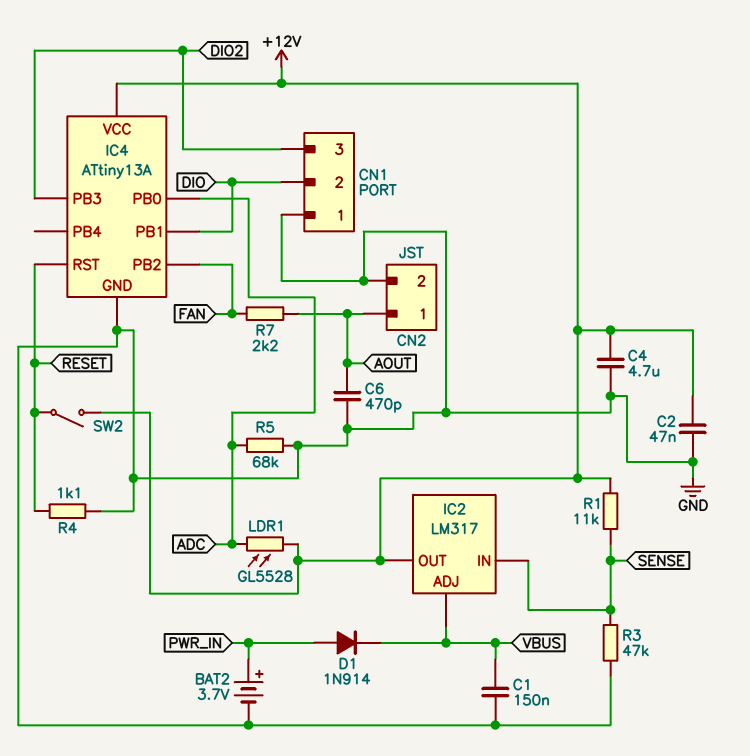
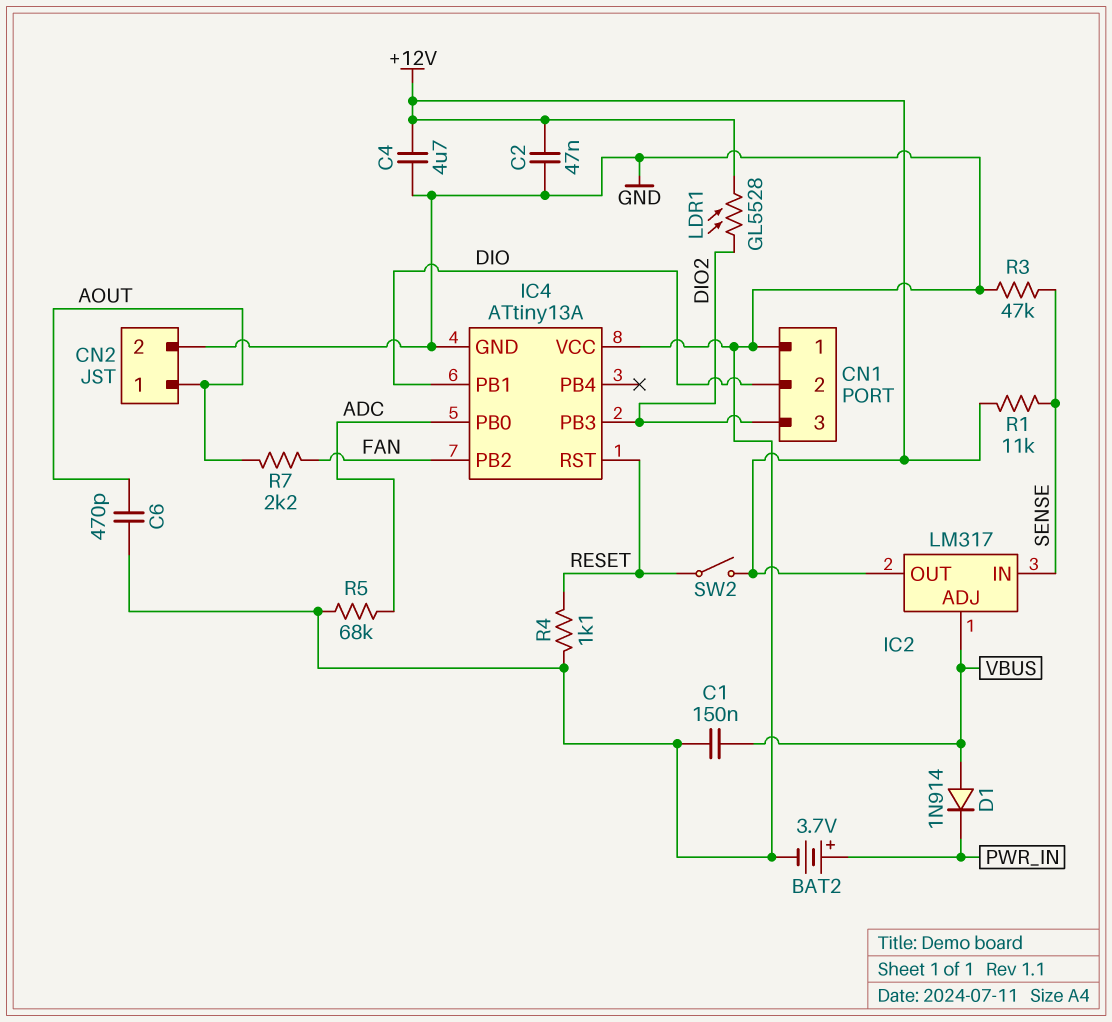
D1: diode 1N914 (A PWR_IN, K VBUS) -> diode 1N914 (A VBUS, K PWR_IN)
IC4 pin VCC: +12V -> GND
LDR1: GL5528 (+12V, ADC) -> GL5528 (+12V, DIO2)

